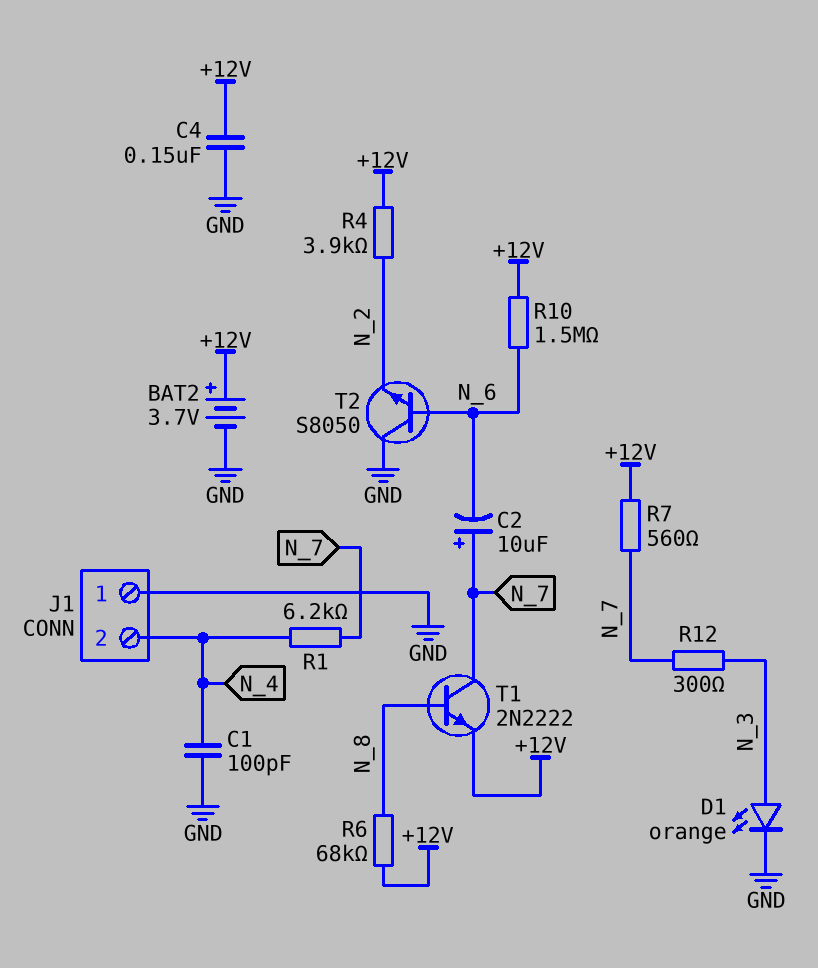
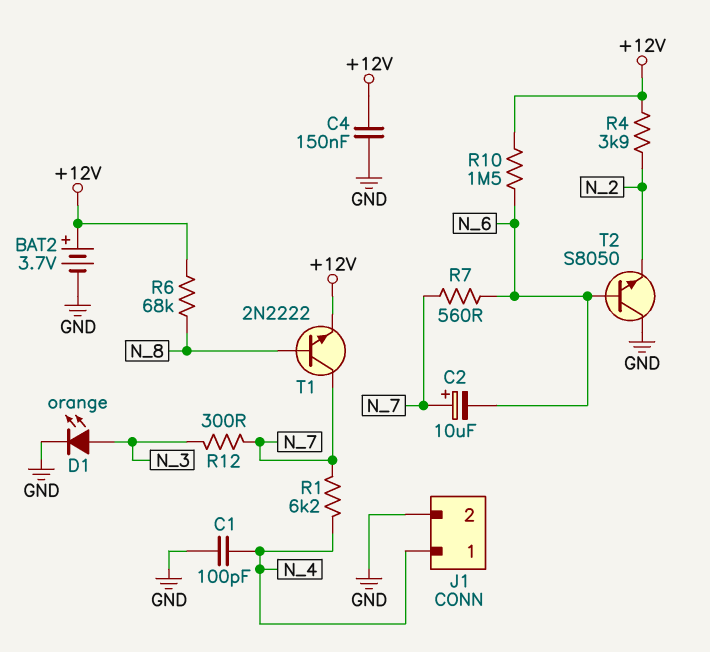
J1 pin 1: GND -> N_4
J1 pin 2: N_4 -> GND
R7: 560 (+12V, N_7) -> 560 (N_6, N_7)

